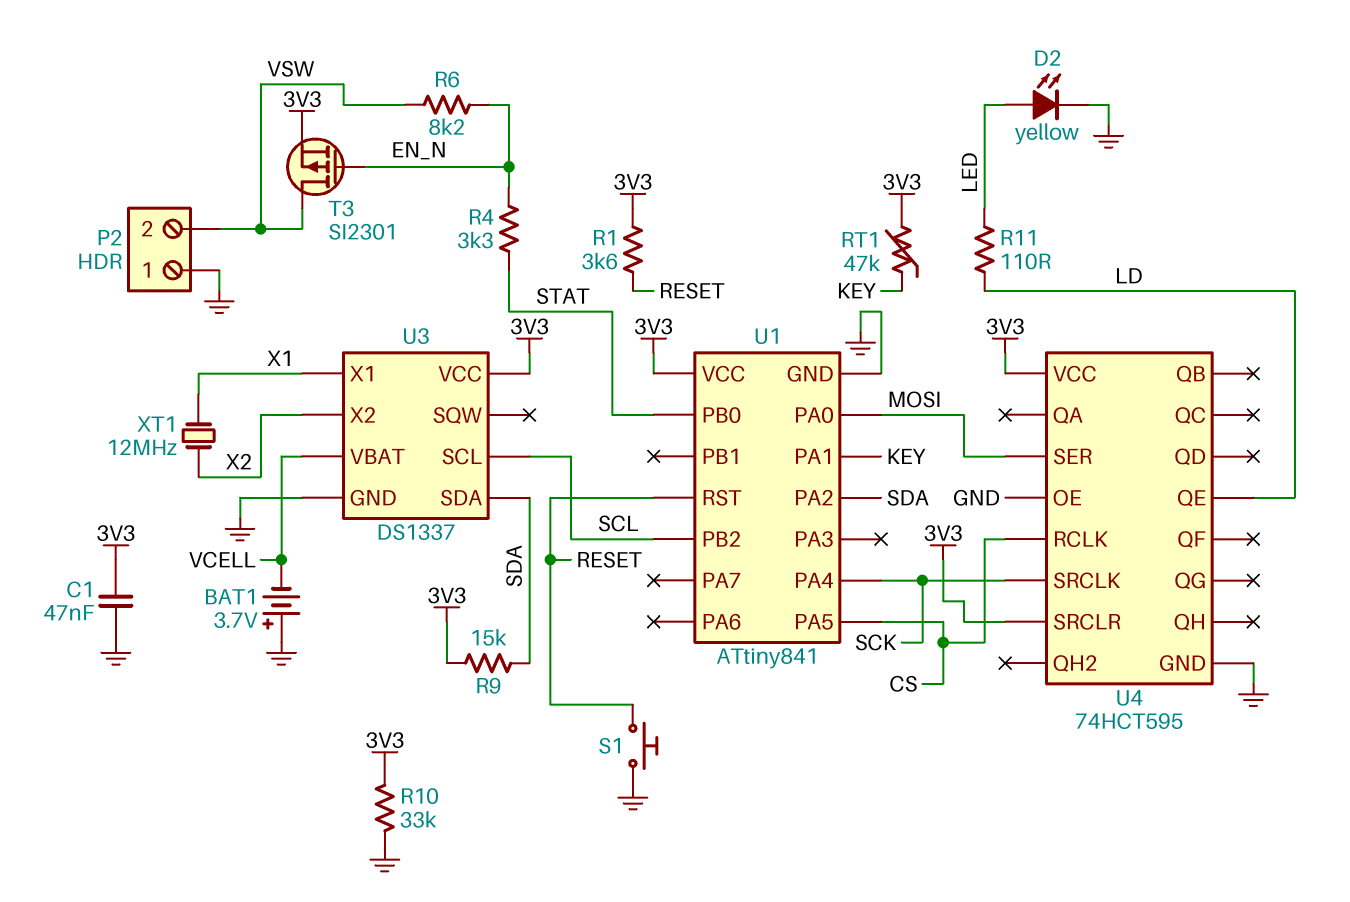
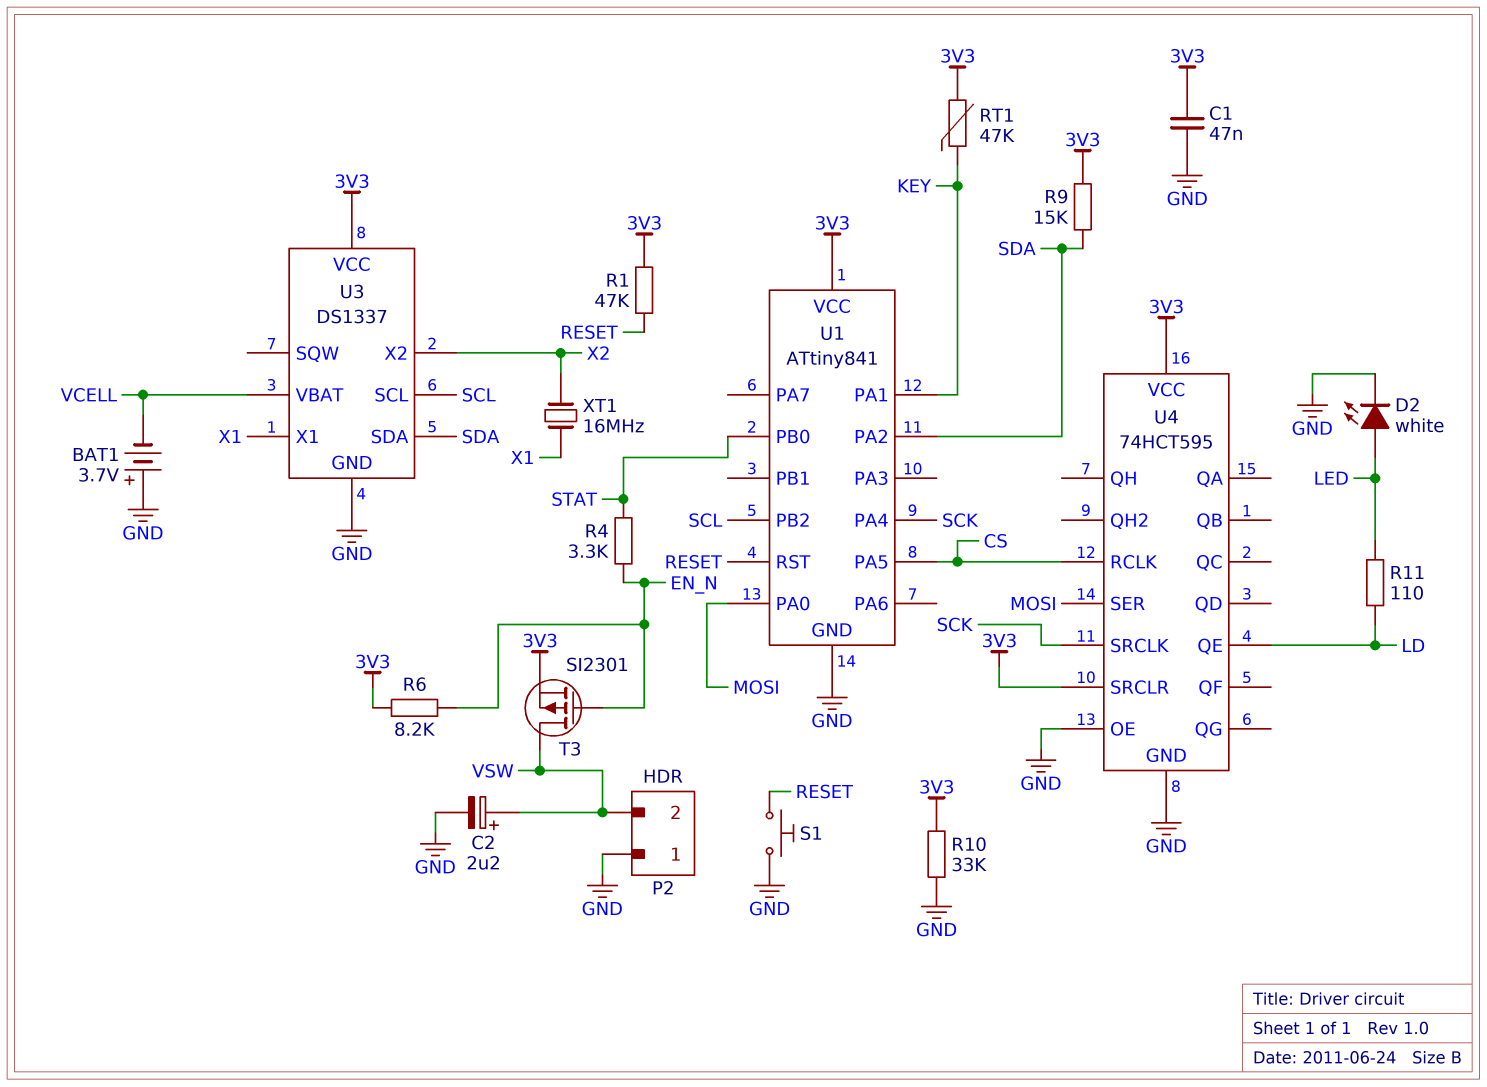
C2: none -> 2.2uF (plus VSW, minus GND)
D2: LED yellow (A LED, K GND) -> LED white (A LED, K GND)
R1: 3.6k (3V3, RESET) -> 47k (3V3, RESET)
R6: 8.2k (EN_N, VSW) -> 8.2k (3V3, EN_N)
XT1: 12MHz (X1, X2) -> 16MHz (X1, X2)

